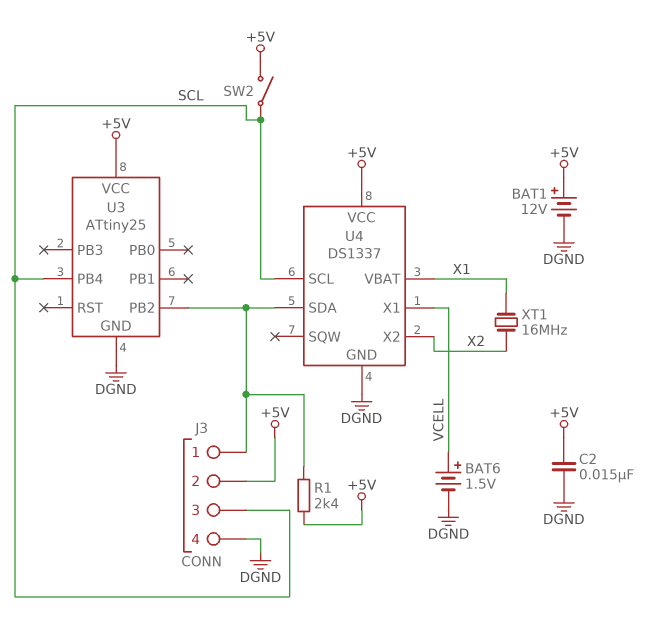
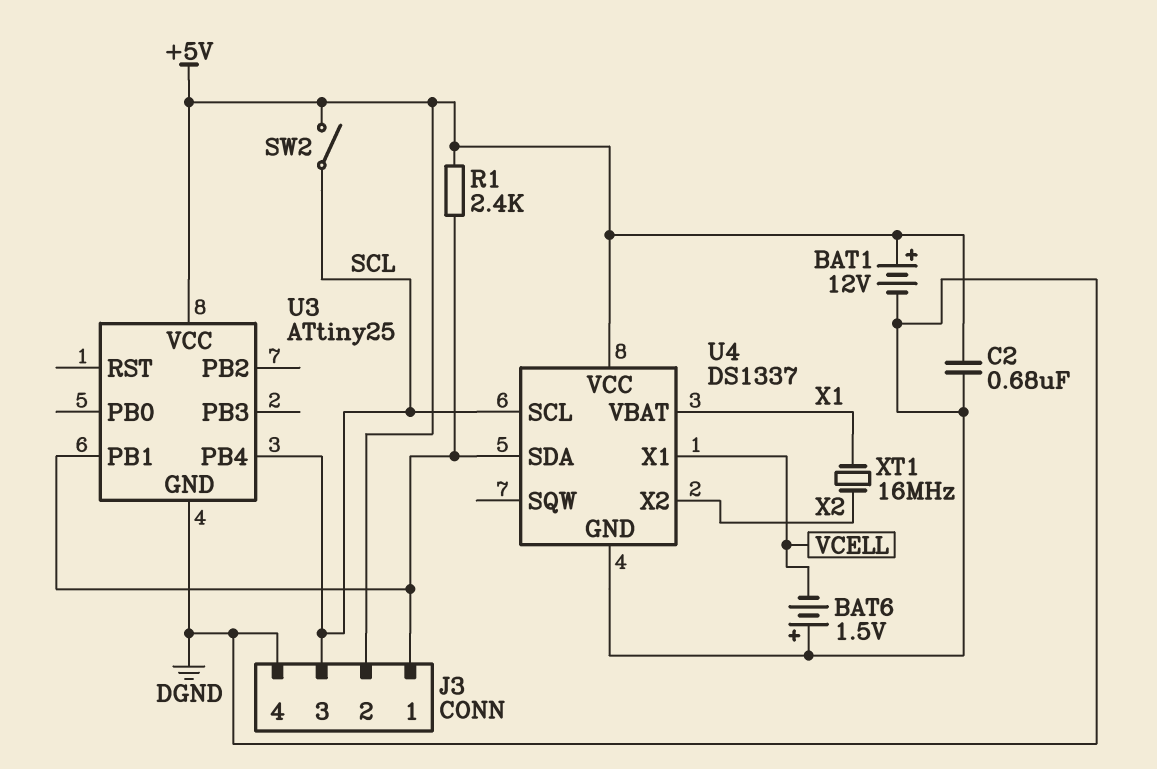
BAT6: 1.5V (plus VCELL, minus DGND) -> 1.5V (plus DGND, minus VCELL)
C2: 15nF (+5V, DGND) -> 680nF (+5V, DGND)
U3 pin PB1: none -> J3/1
U3 pin PB2: J3/1 -> none

